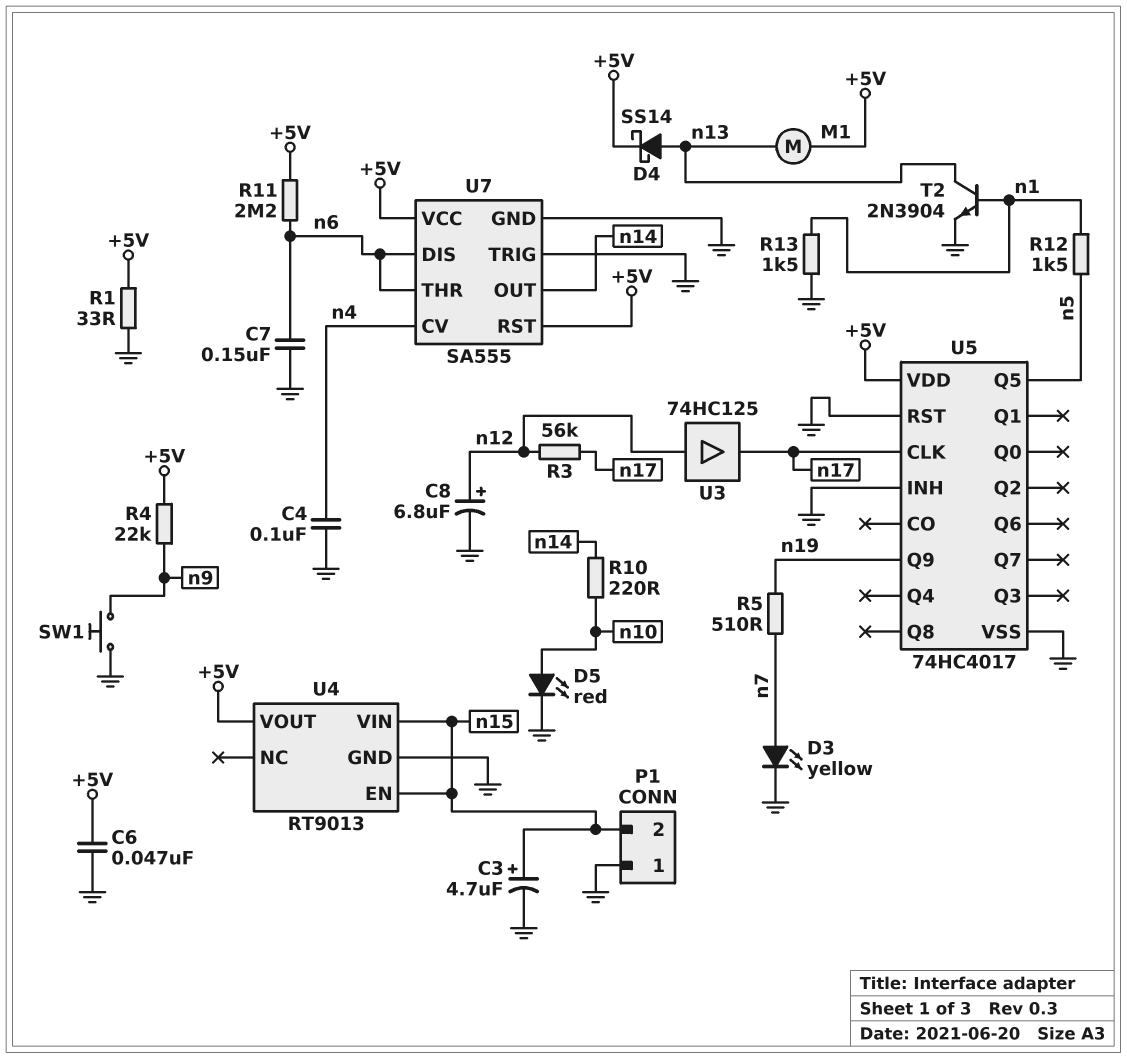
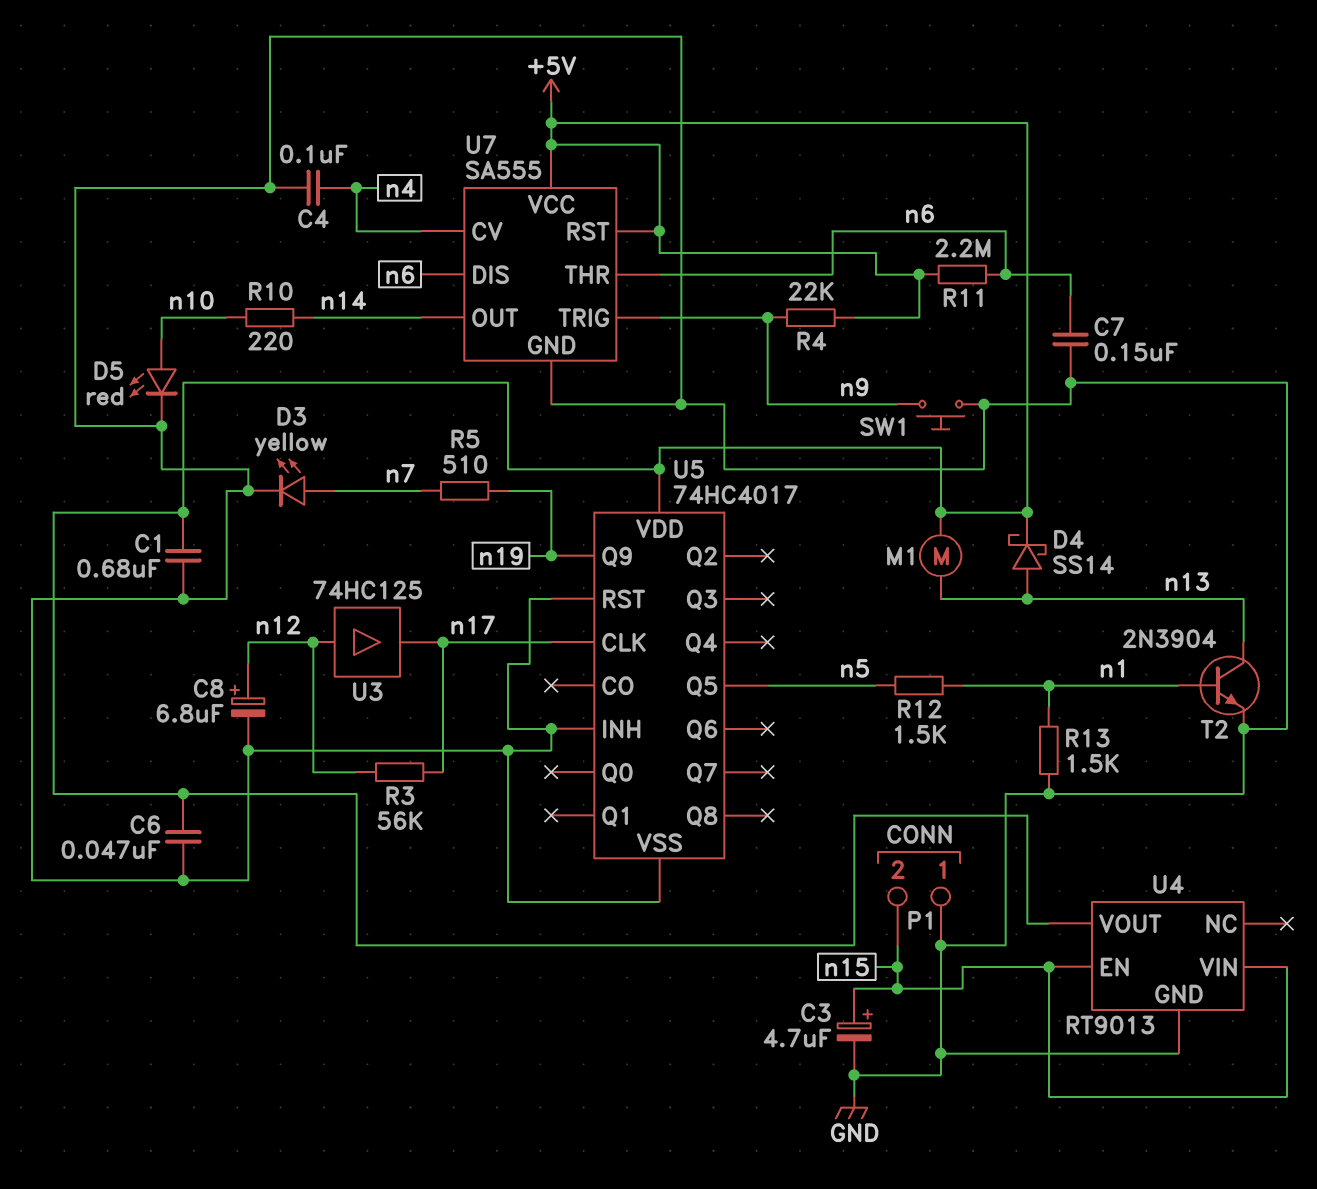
C1: none -> 680nF (+5V, GND)
R1: 33 (+5V, GND) -> none
U7 pin TRIG: GND -> n9

